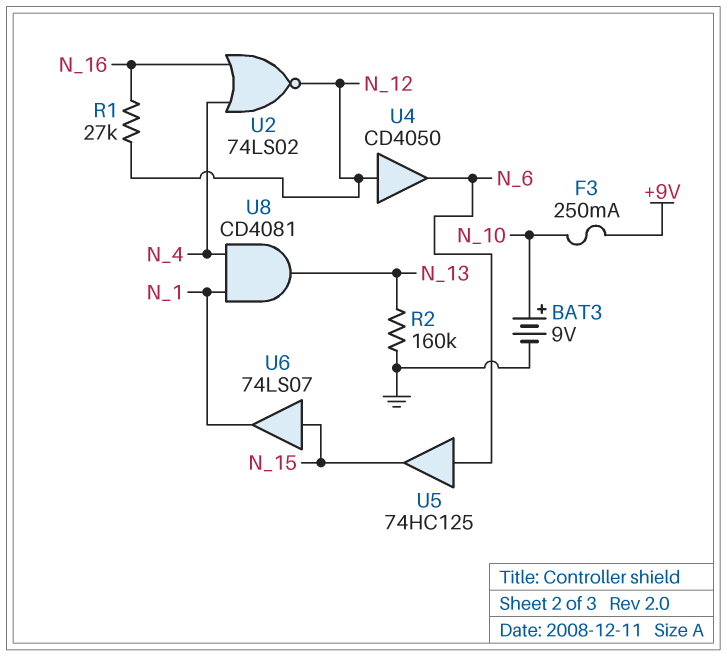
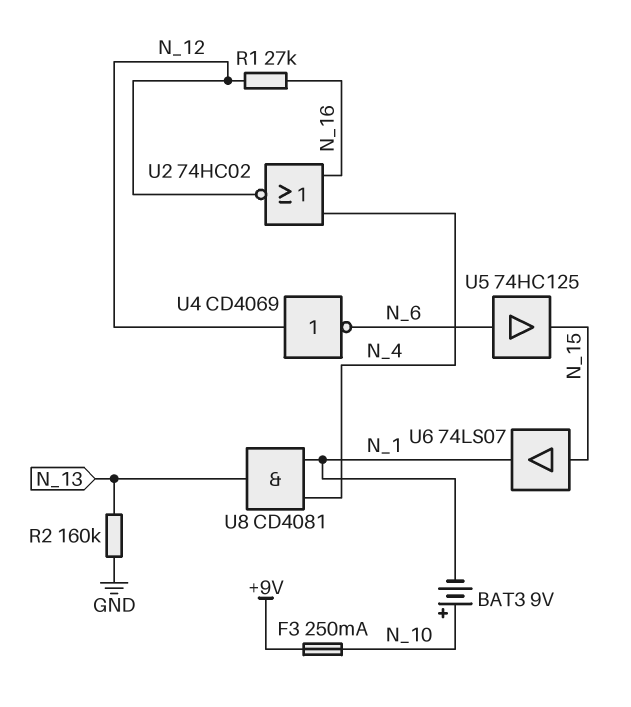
BAT3: 9V (plus N_10, minus GND) -> 9V (plus N_10, minus N_1)
U2: NOR 74LS02 (in N_4, in N_16, out N_12) -> NOR 74HC02 (in N_4, in N_16, out N_12)
U4: buffer CD4050 (in N_12, out N_6) -> NOT CD4069 (in N_12, out N_6)

